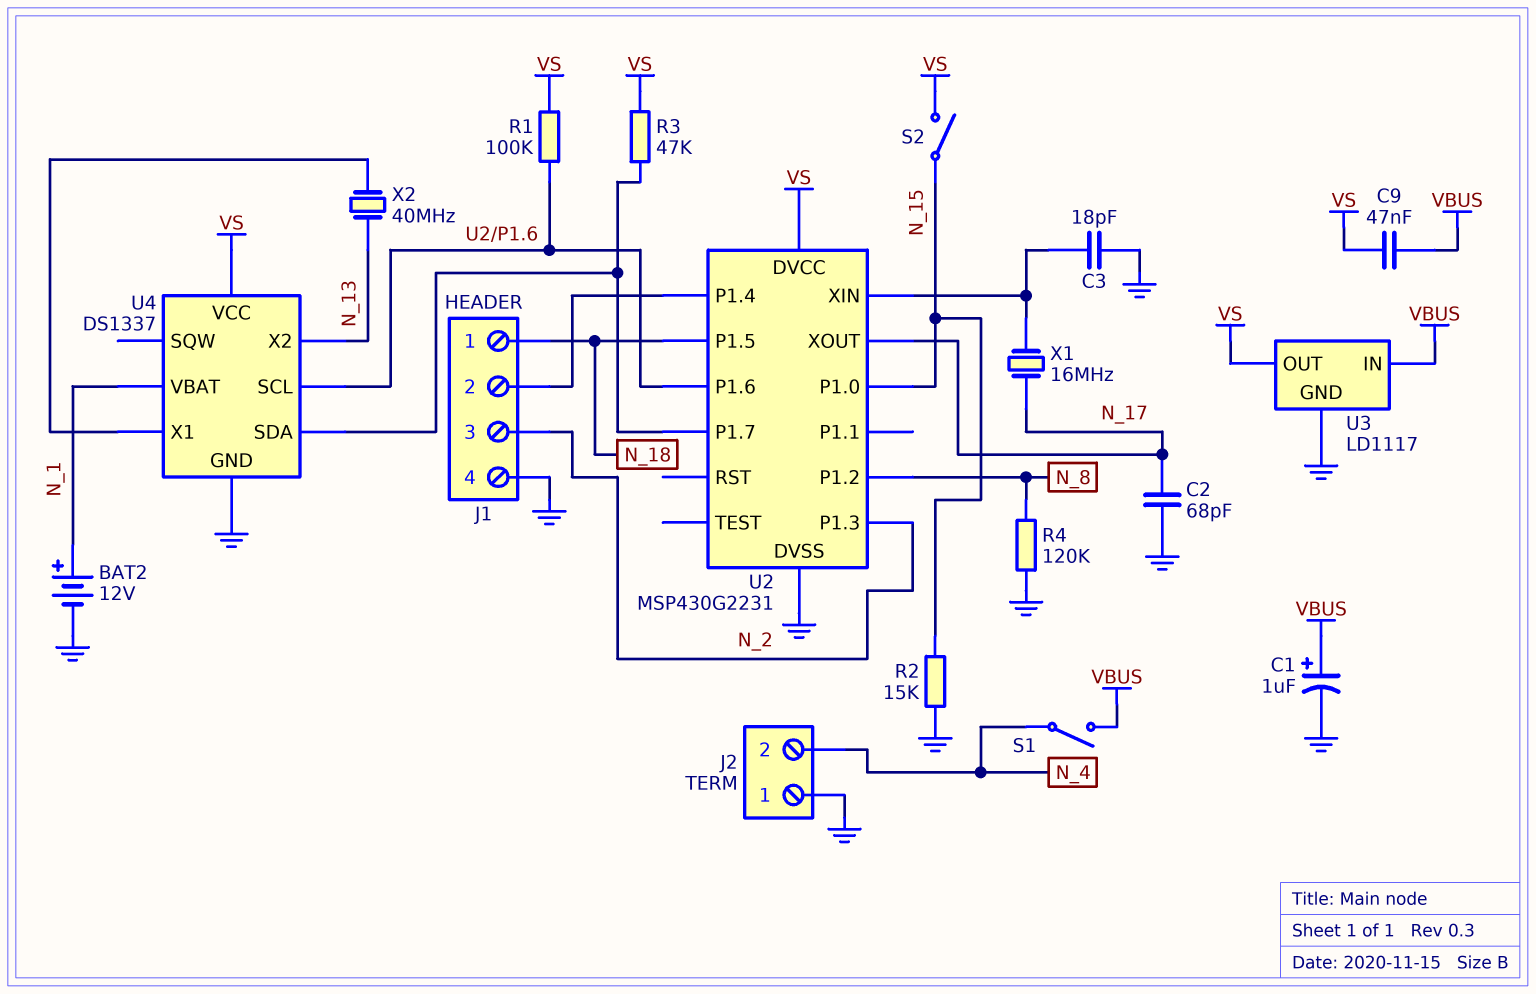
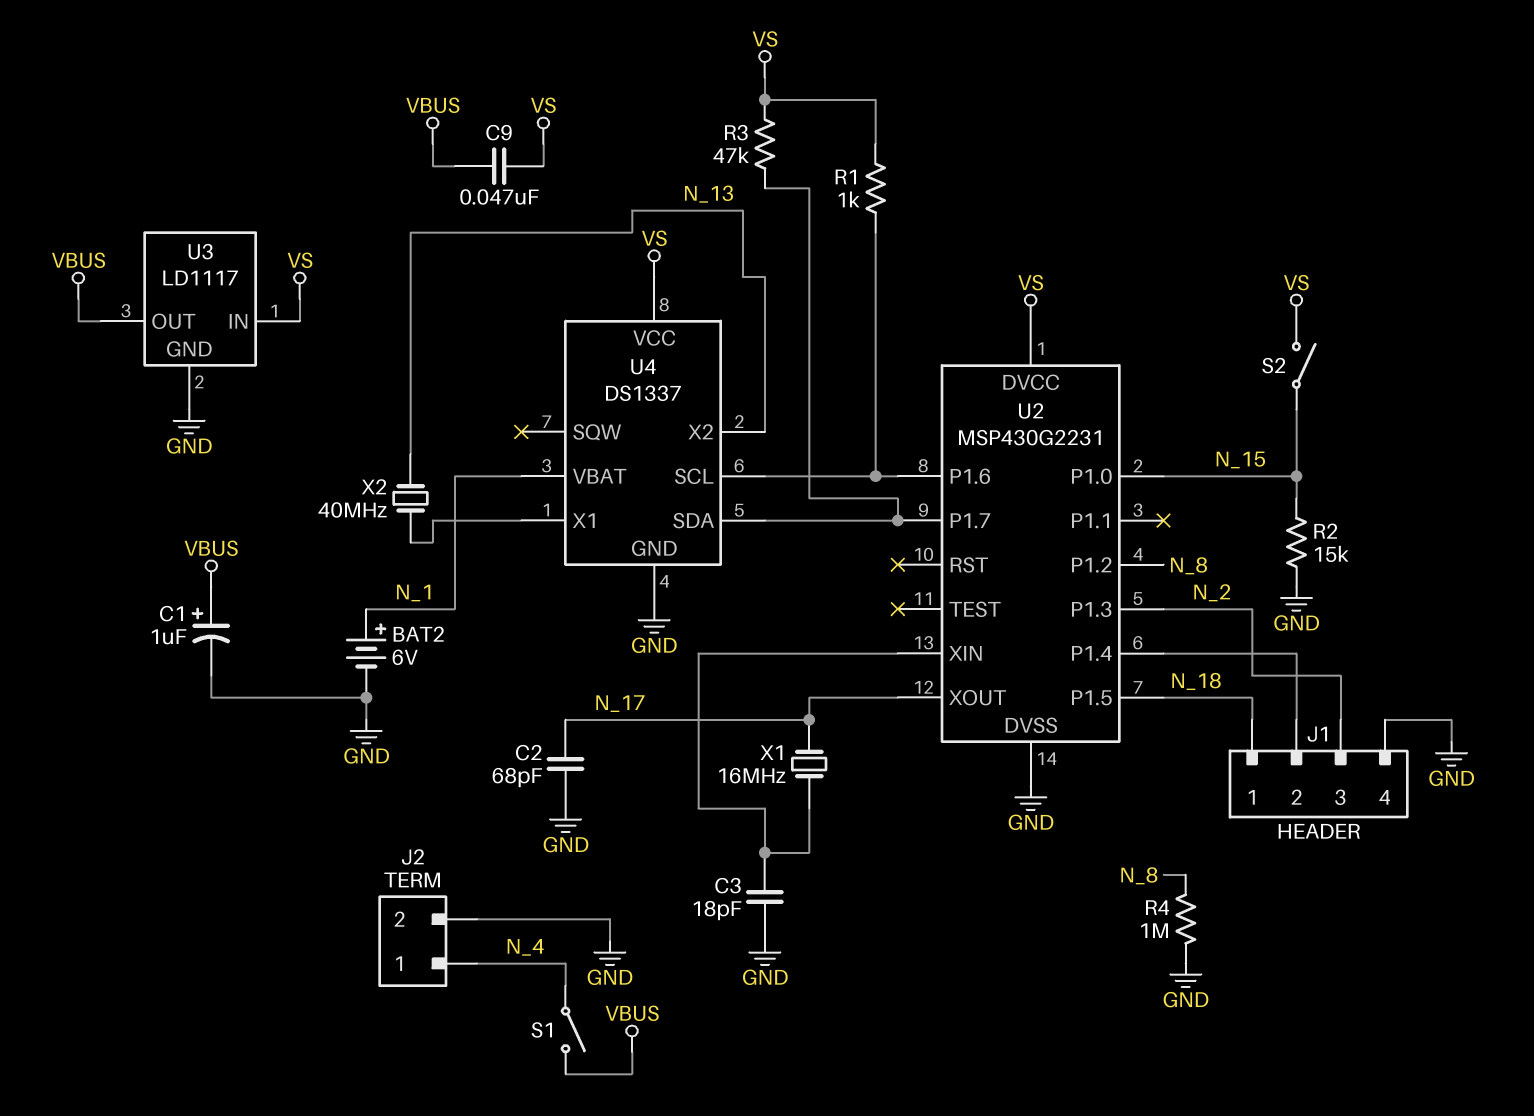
BAT2: 12V (plus N_1, minus GND) -> 6V (plus N_1, minus GND)
J2 pin 1: GND -> N_4
J2 pin 2: N_4 -> GND
R1: 100k (U2/P1.6, VS) -> 1k (U2/P1.6, VS)
R4: 120k (GND, N_8) -> 1M (GND, N_8)
U3 pin IN: VBUS -> VS
U3 pin OUT: VS -> VBUS

